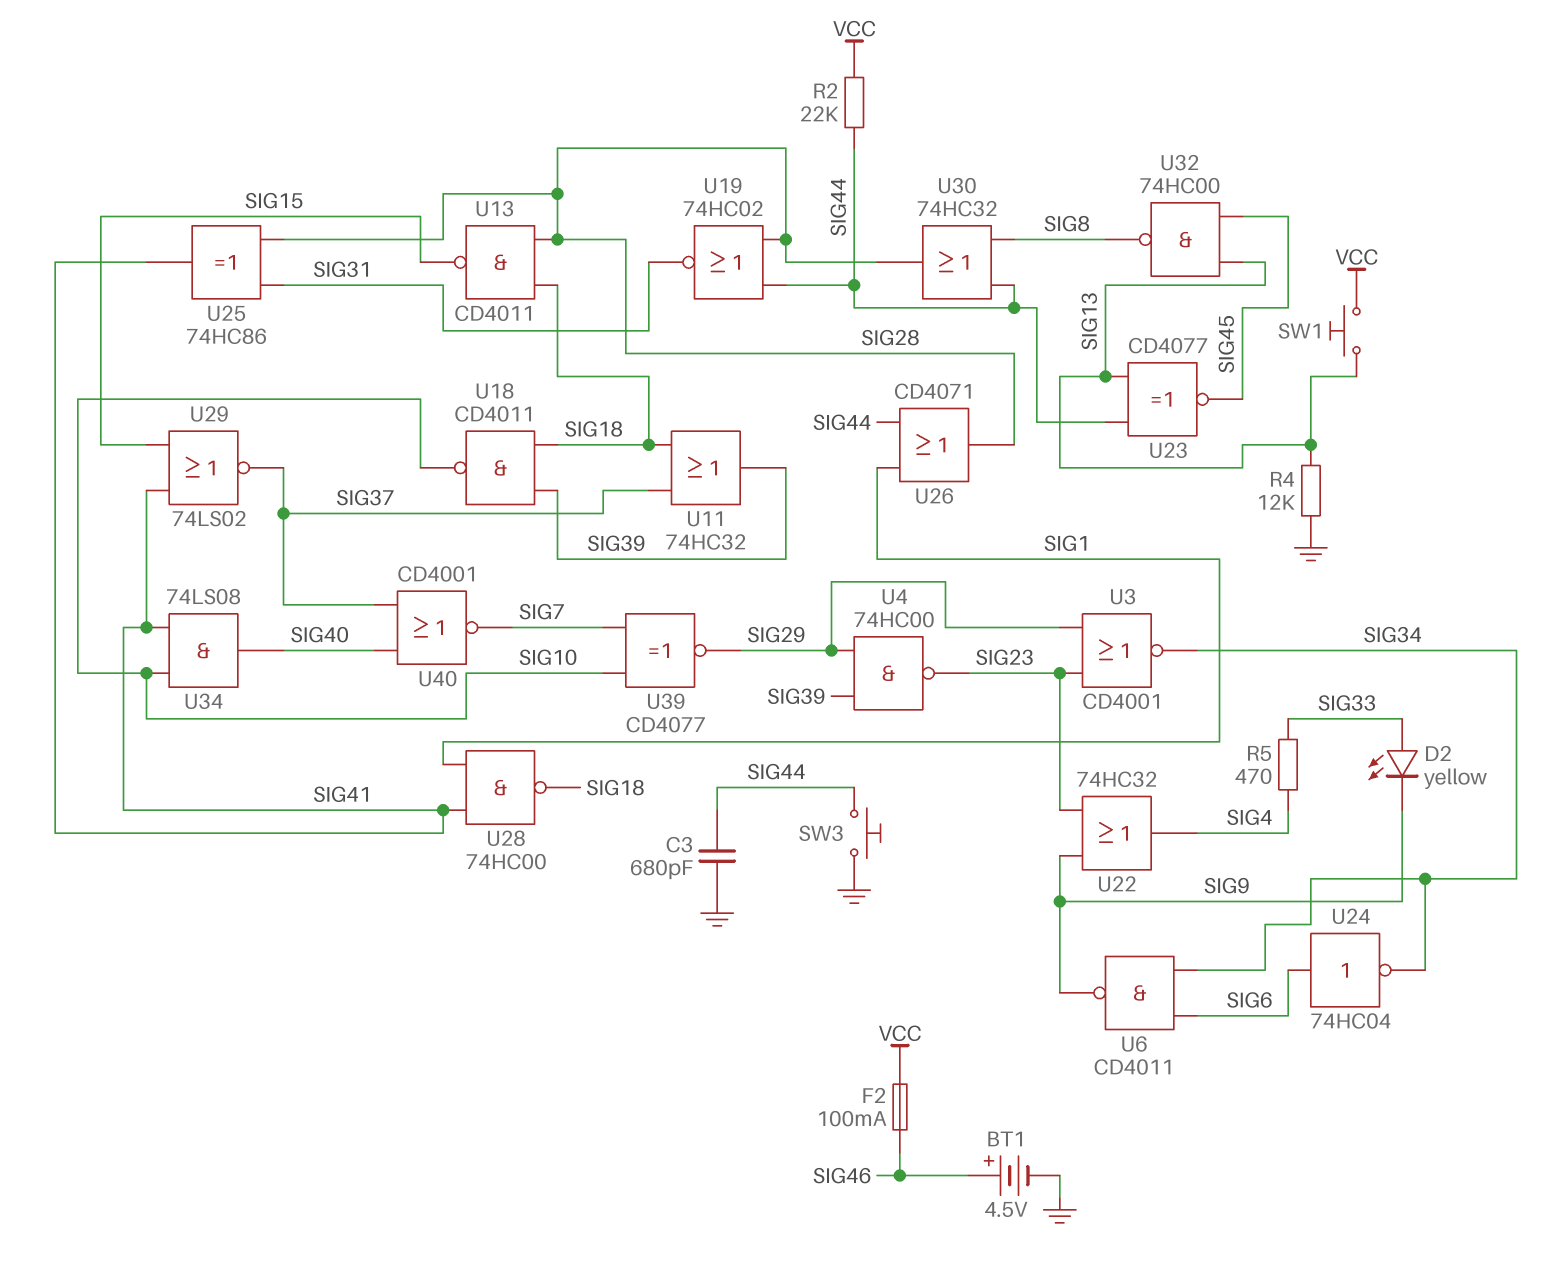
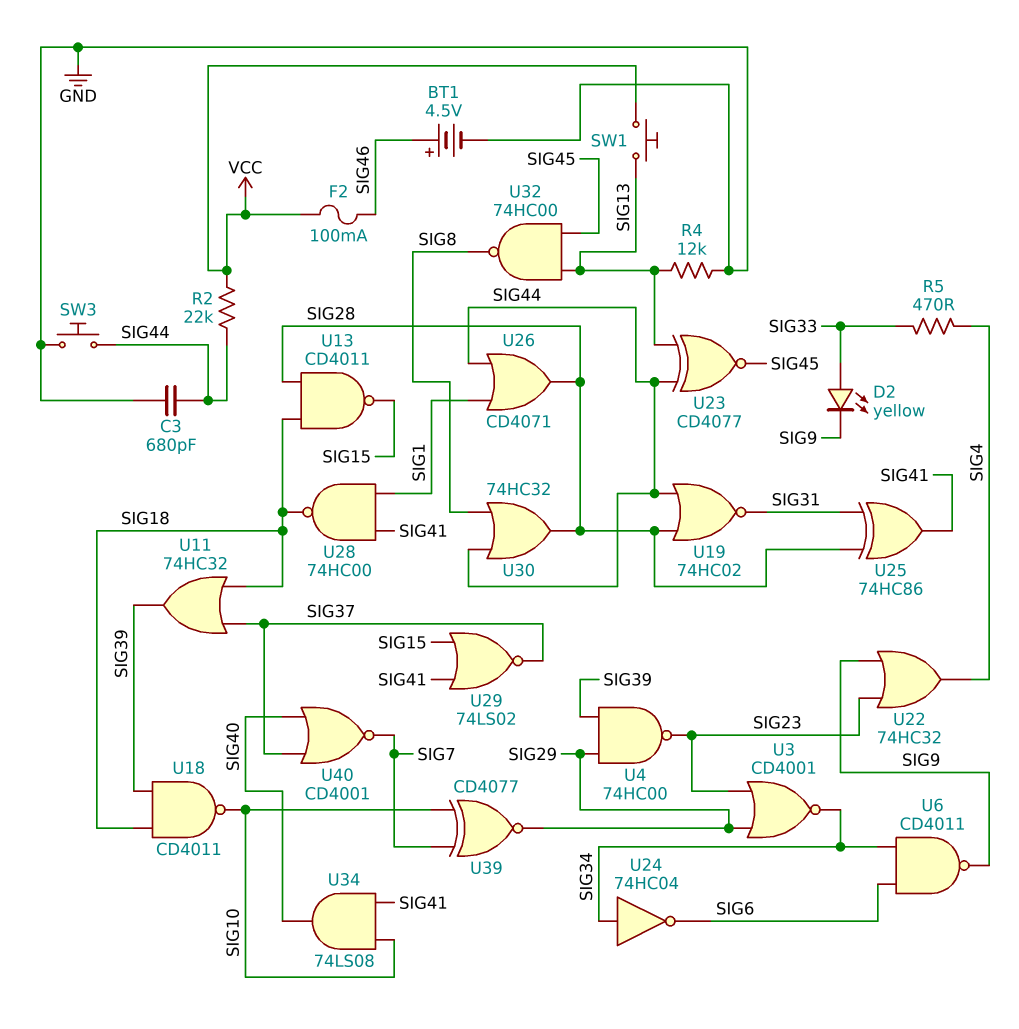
U24: NOT 74HC04 (in SIG6, out SIG34) -> NOT 74HC04 (in SIG34, out SIG6)

